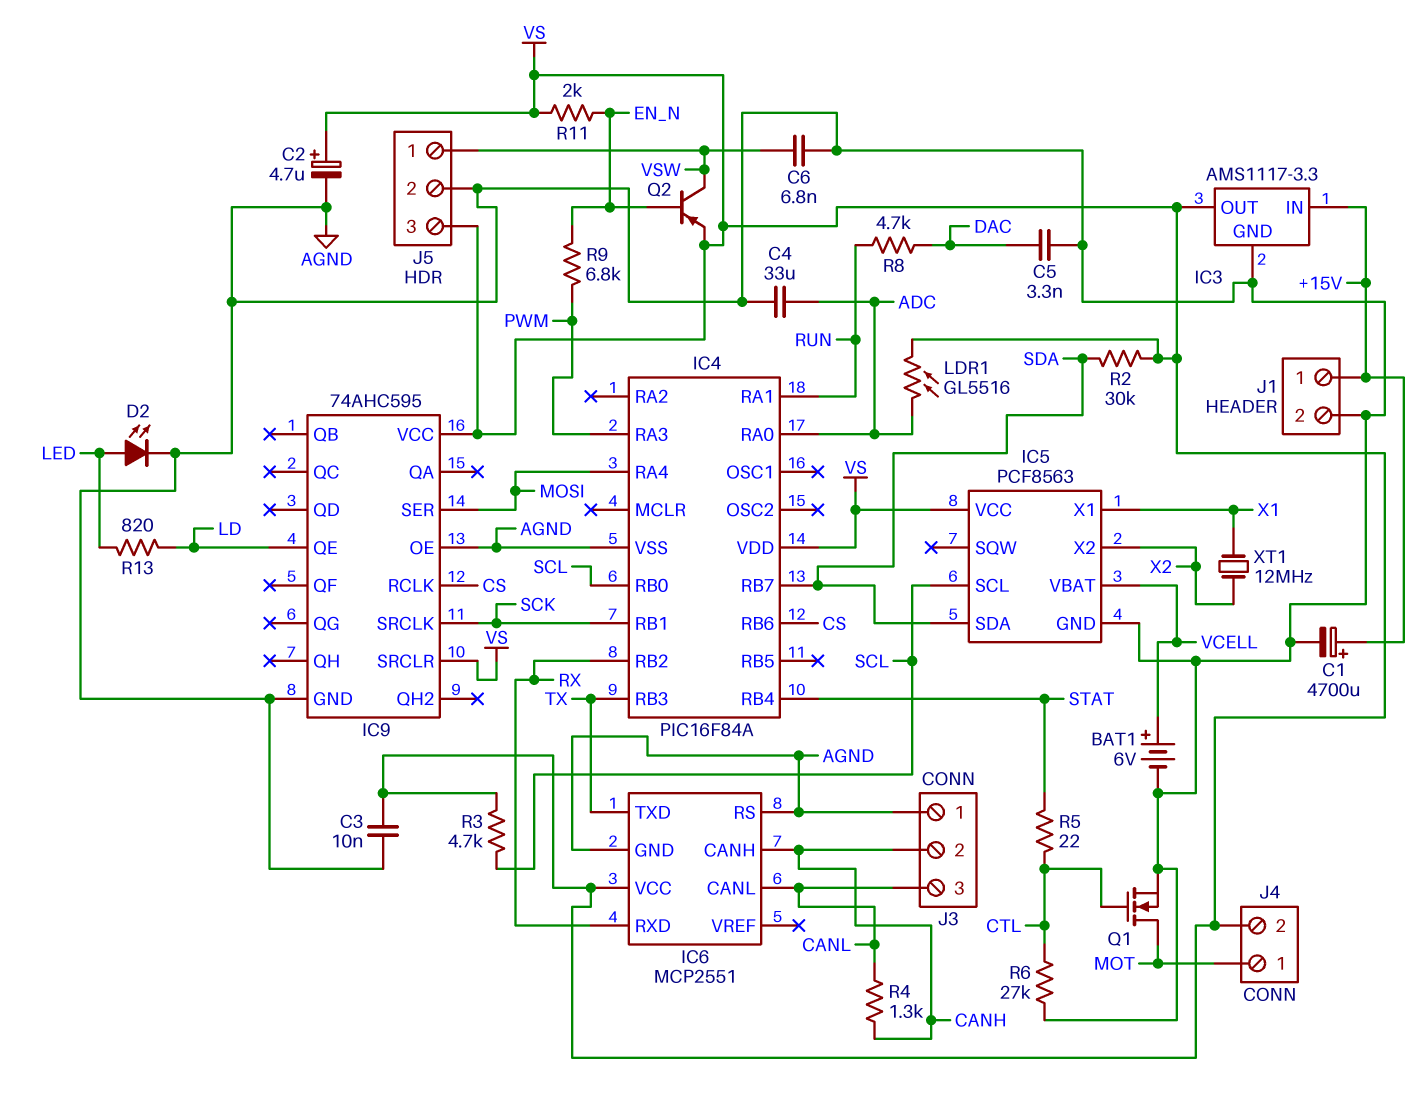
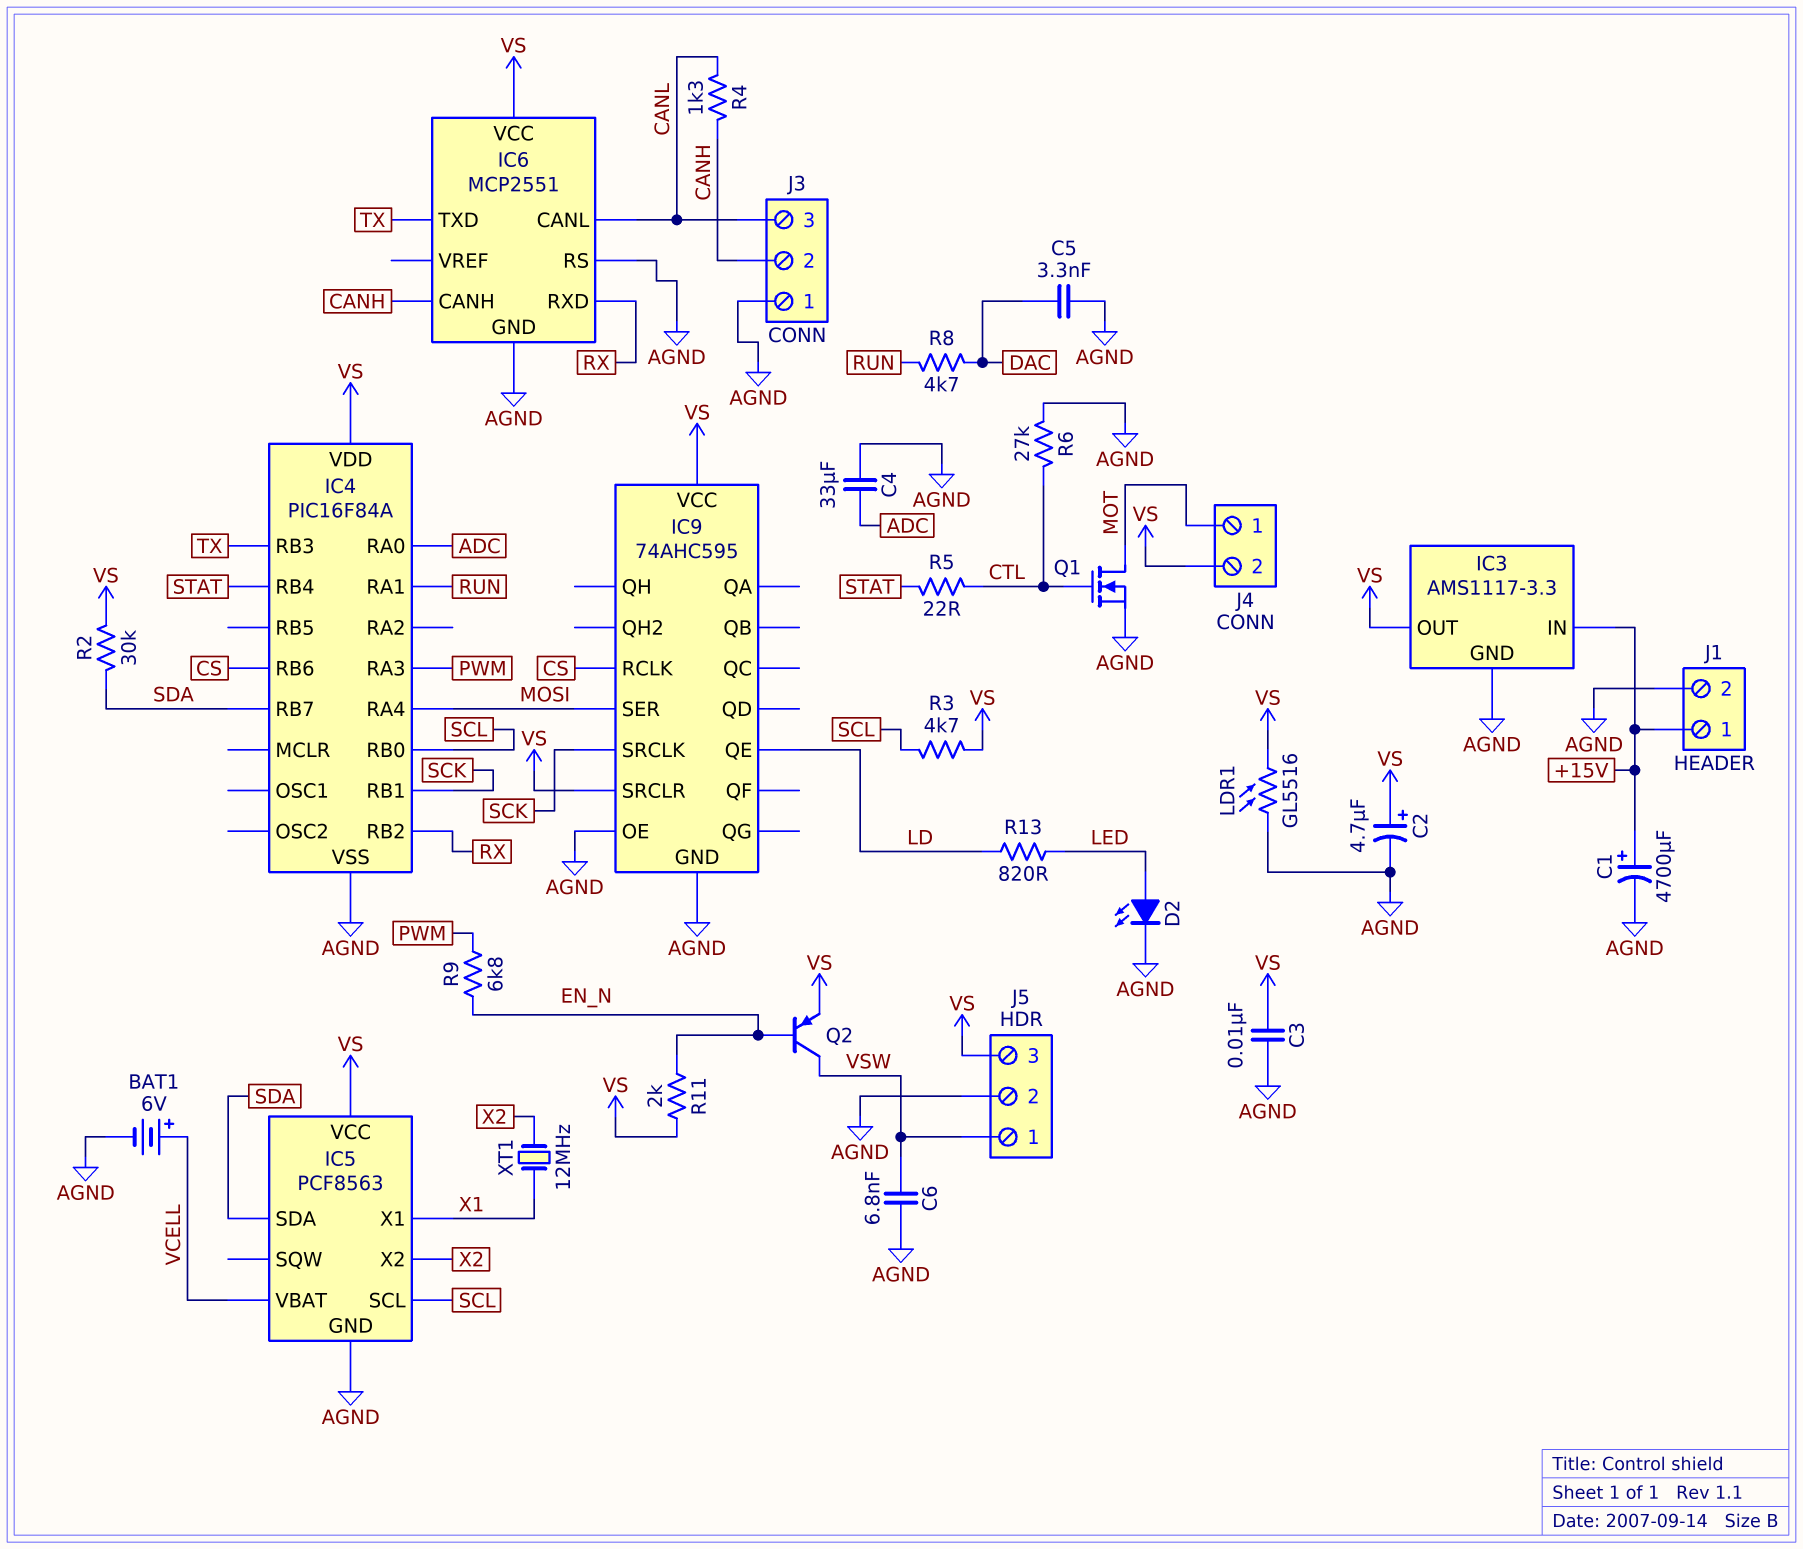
LDR1: GL5516 (ADC, VS) -> GL5516 (AGND, VS)

